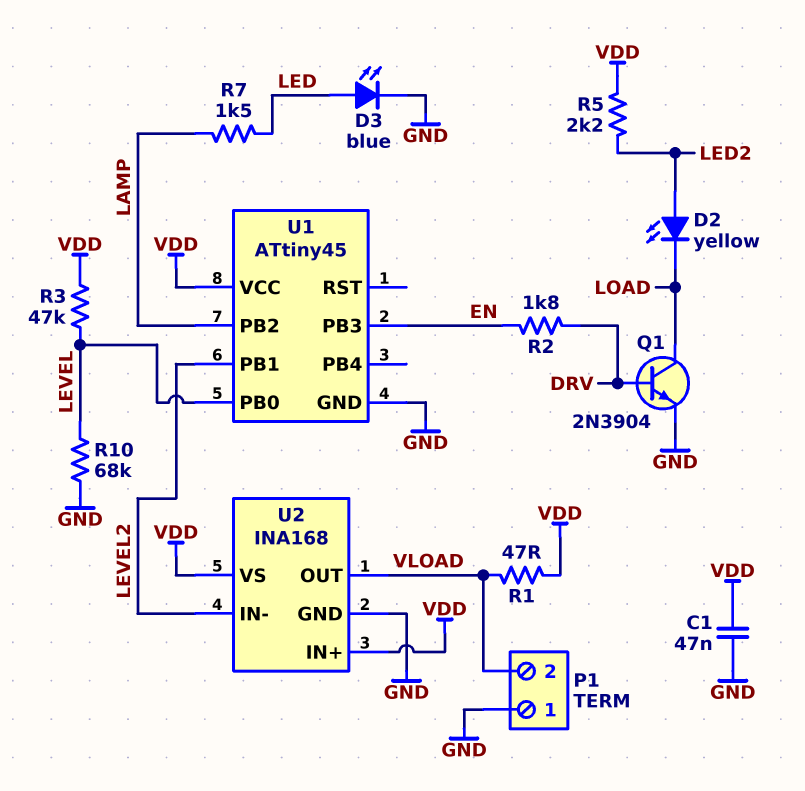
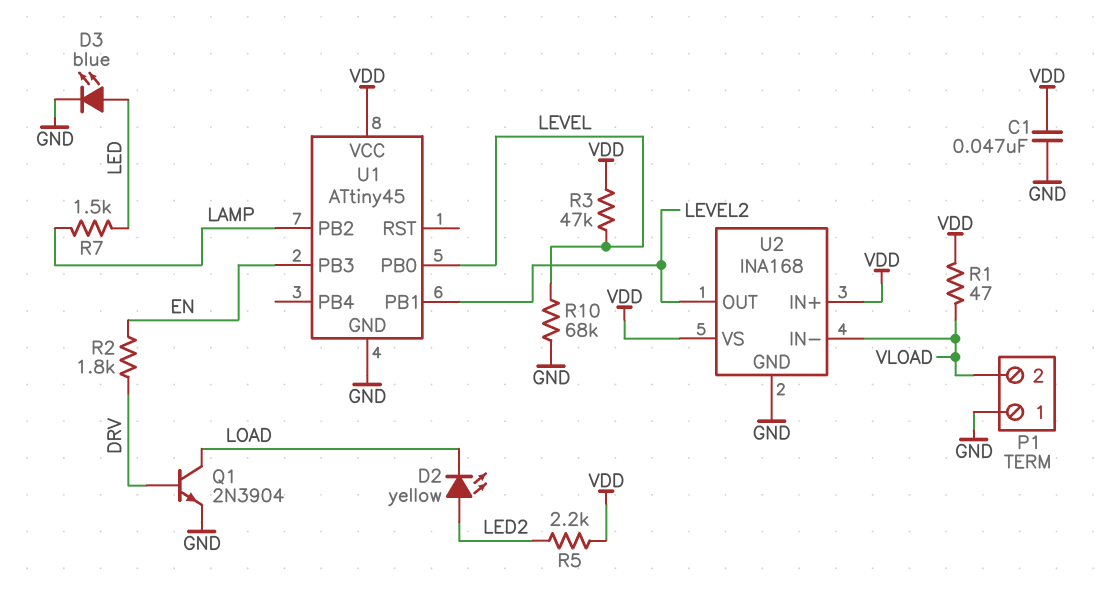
U2 pin IN-: LEVEL2 -> VLOAD
U2 pin OUT: VLOAD -> LEVEL2

